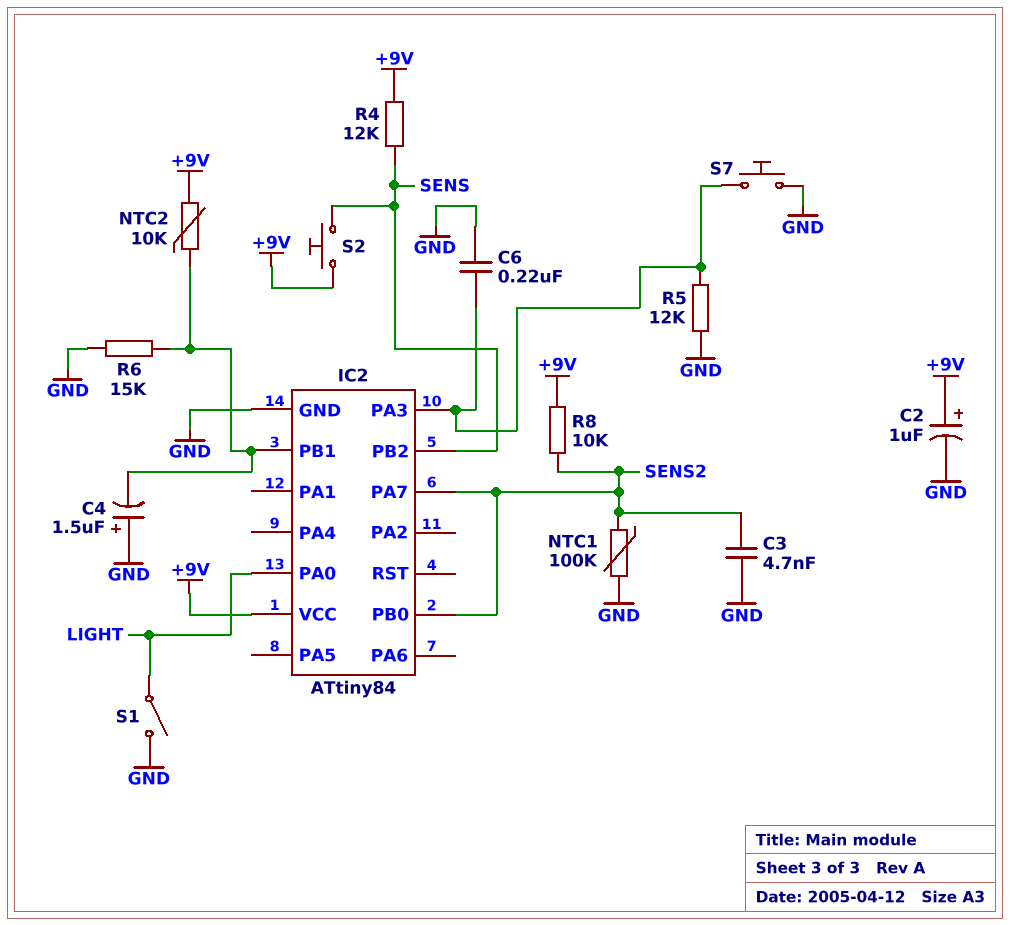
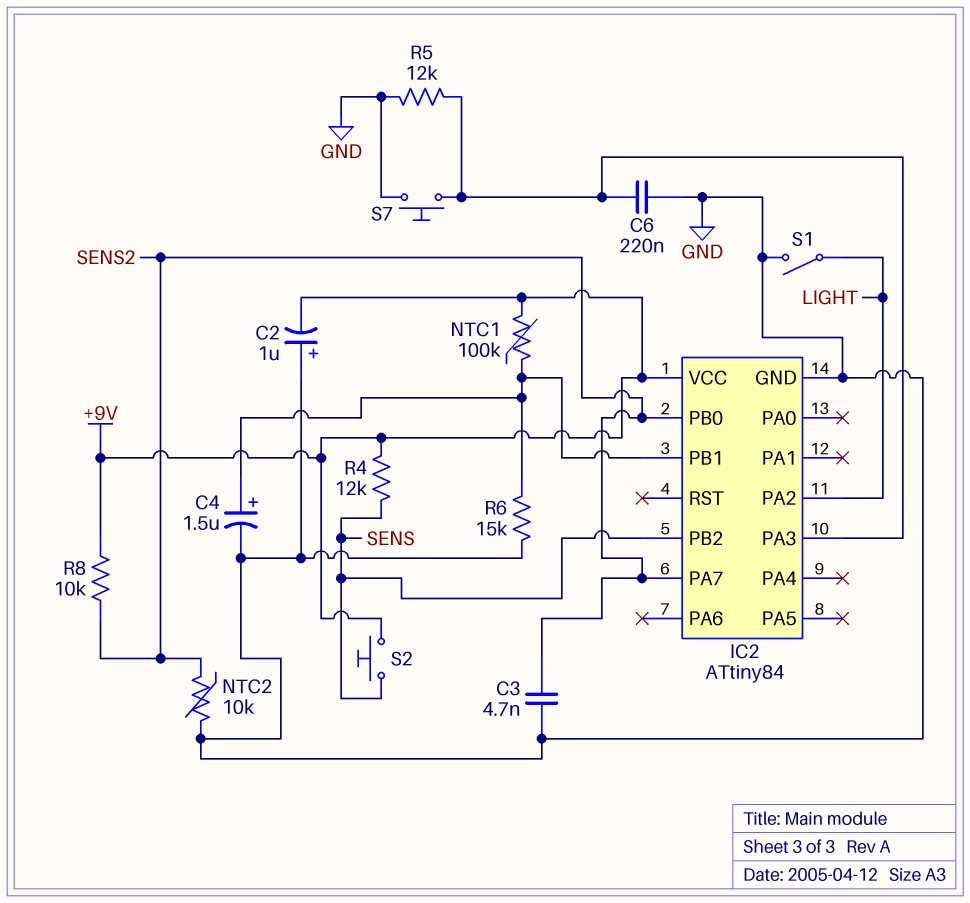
C2: 1uF (plus +9V, minus GND) -> 1uF (plus GND, minus +9V)
C4: 1.5uF (plus GND, minus IC2/PB1) -> 1.5uF (plus IC2/PB1, minus GND)
IC2 pin PA0: LIGHT -> none
IC2 pin PA2: none -> LIGHT
NTC1: 100k (GND, SENS2) -> 100k (+9V, IC2/PB1)
NTC2: 10k (+9V, IC2/PB1) -> 10k (GND, SENS2)

